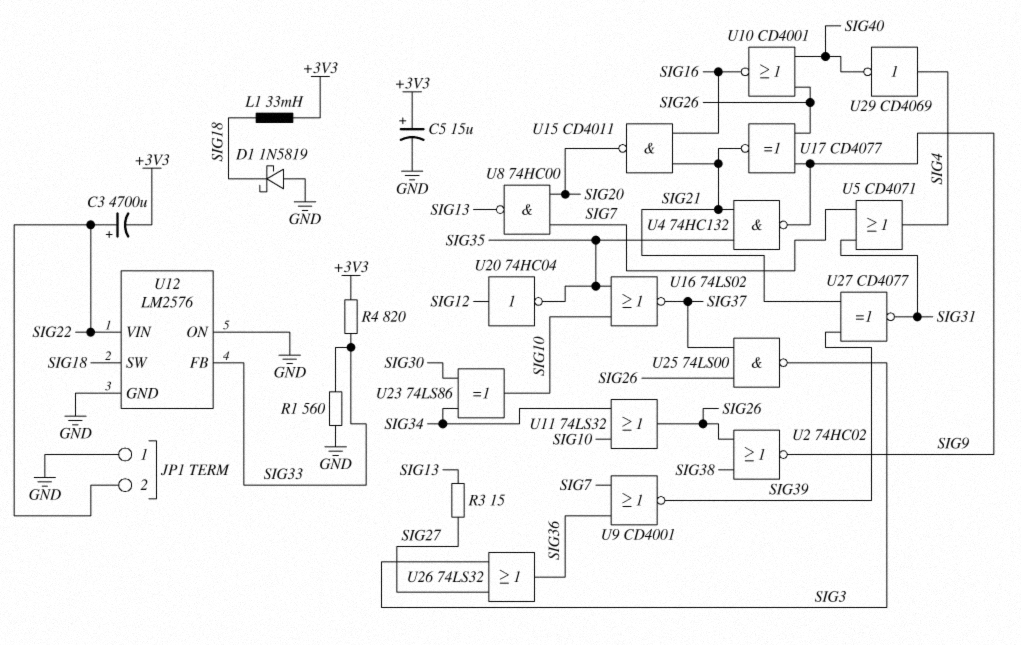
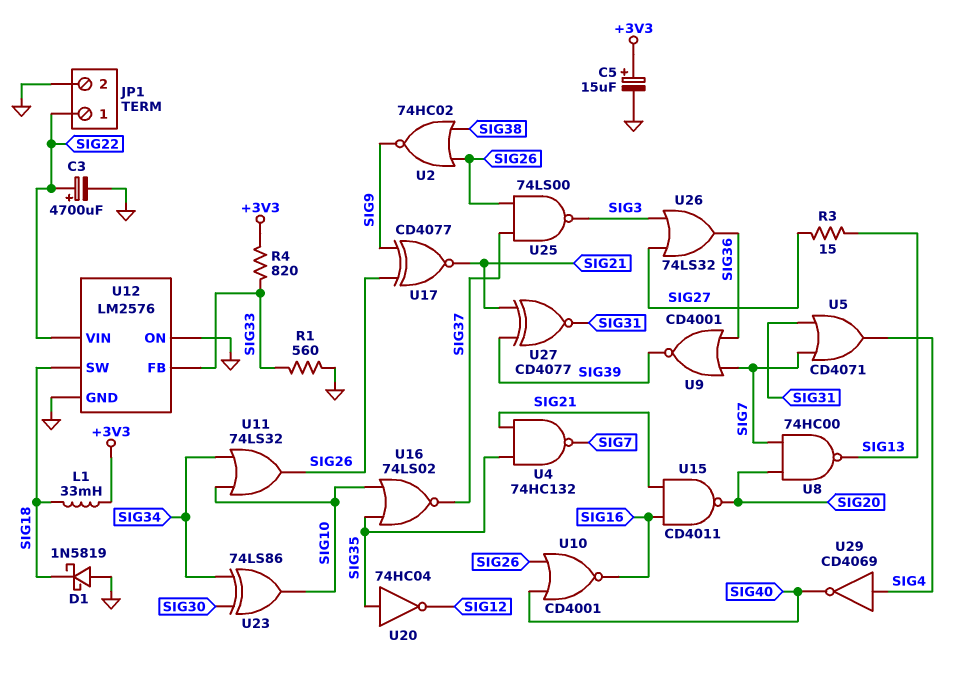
C3: 4700uF (plus SIG22, minus +3V3) -> 4700uF (plus SIG22, minus GND)
JP1 pin 1: GND -> SIG22
JP1 pin 2: SIG22 -> GND
U4: NAND 74HC132 (in SIG21, in SIG35, out SIG9) -> NAND 74HC132 (in SIG21, in SIG35, out SIG7)
U20: NOT 74HC04 (in SIG12, out SIG35) -> NOT 74HC04 (in SIG35, out SIG12)

